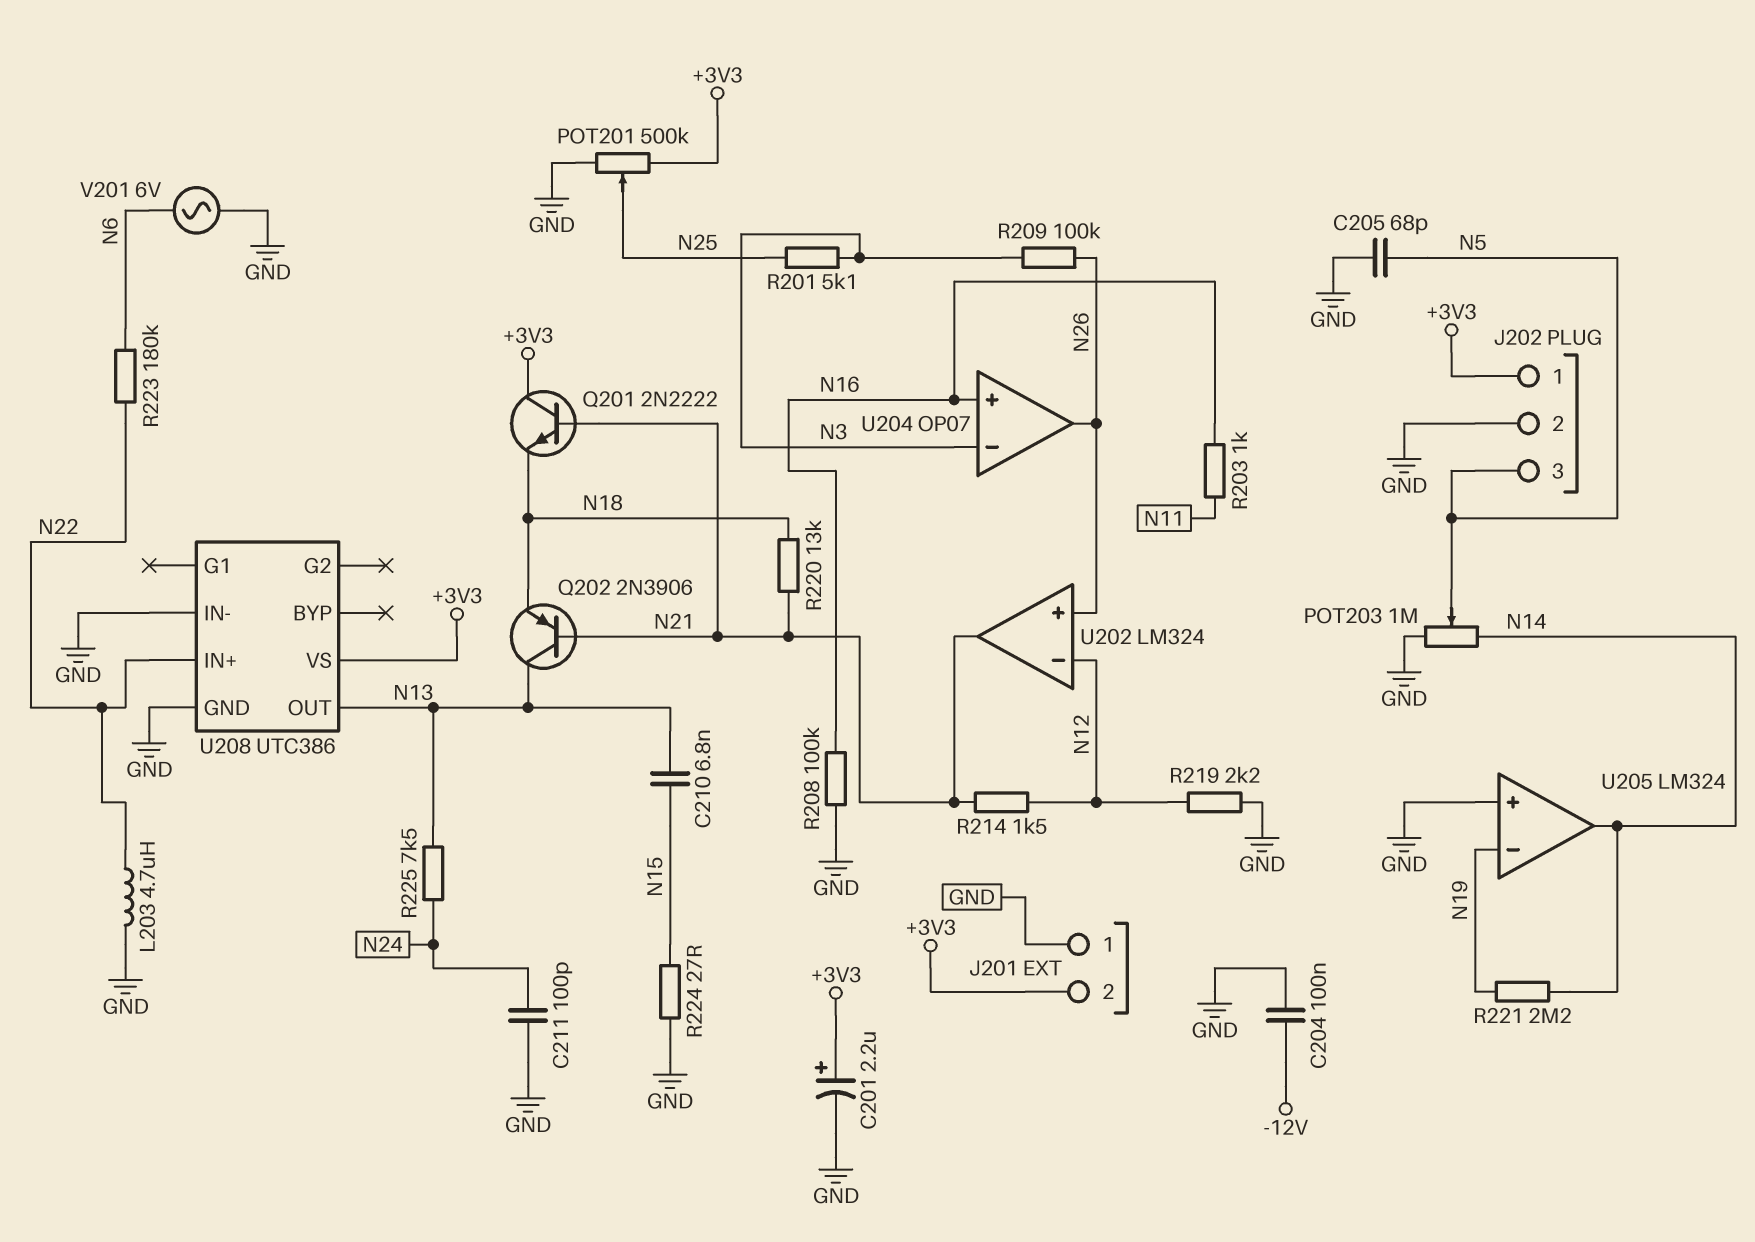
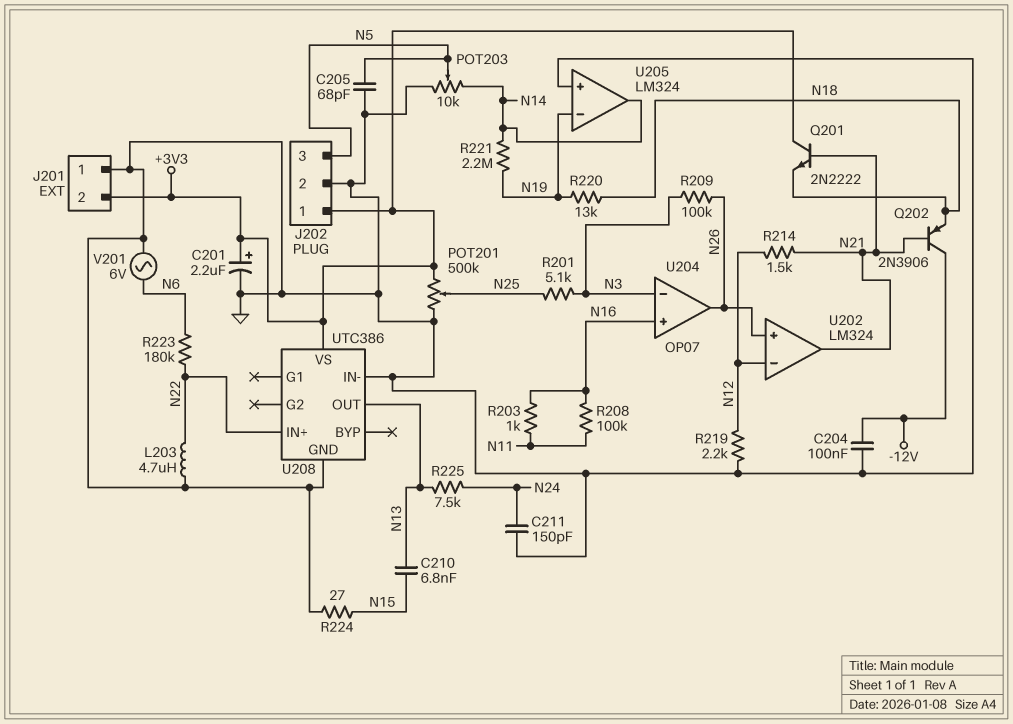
C211: 100pF (GND, N24) -> 150pF (GND, N24)
POT203: 1M (GND, N14, wiper N5) -> 10k (GND, N14, wiper N5)
Q202: PNP 2N3906 (B N21, C N13, E N18) -> PNP 2N3906 (B N21, C -12V, E N18)
R208: 100k (GND, N16) -> 100k (N11, N16)
R220: 13k (N18, N21) -> 13k (N18, N19)

